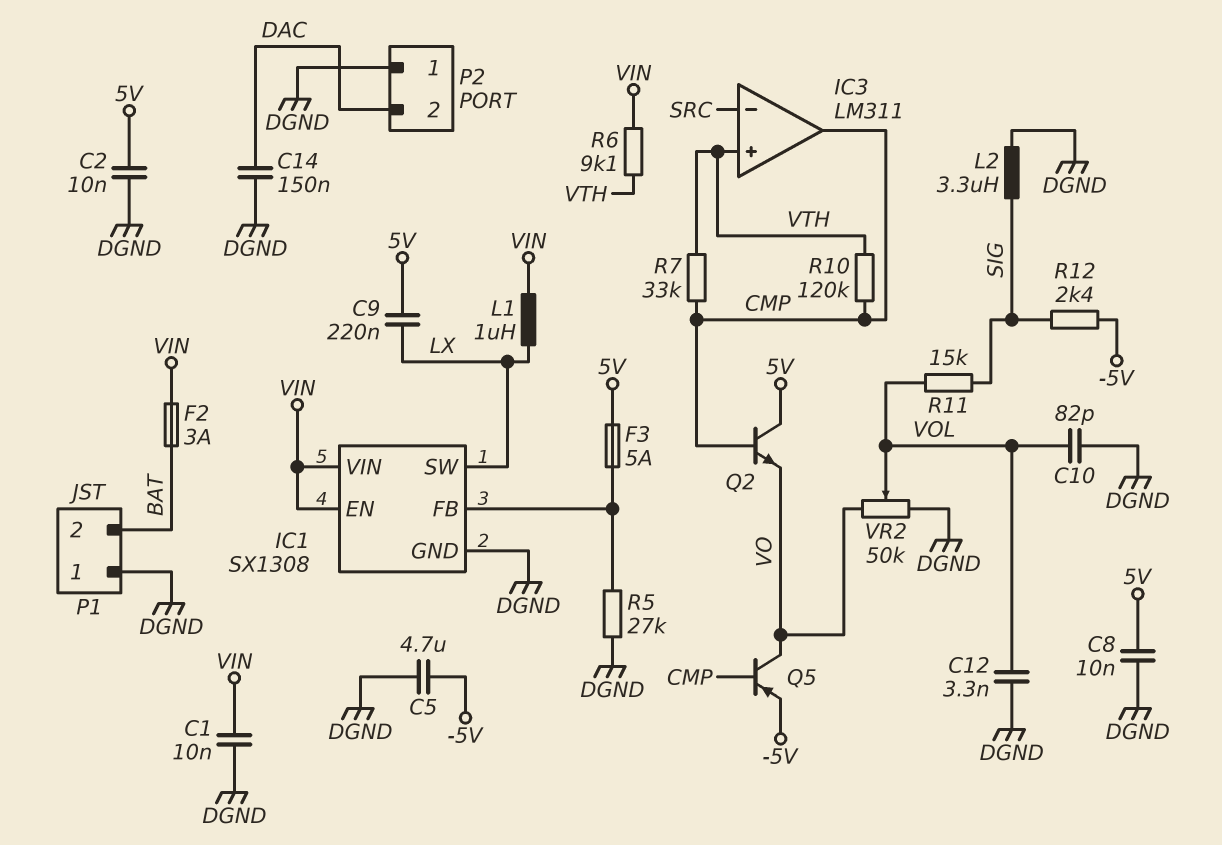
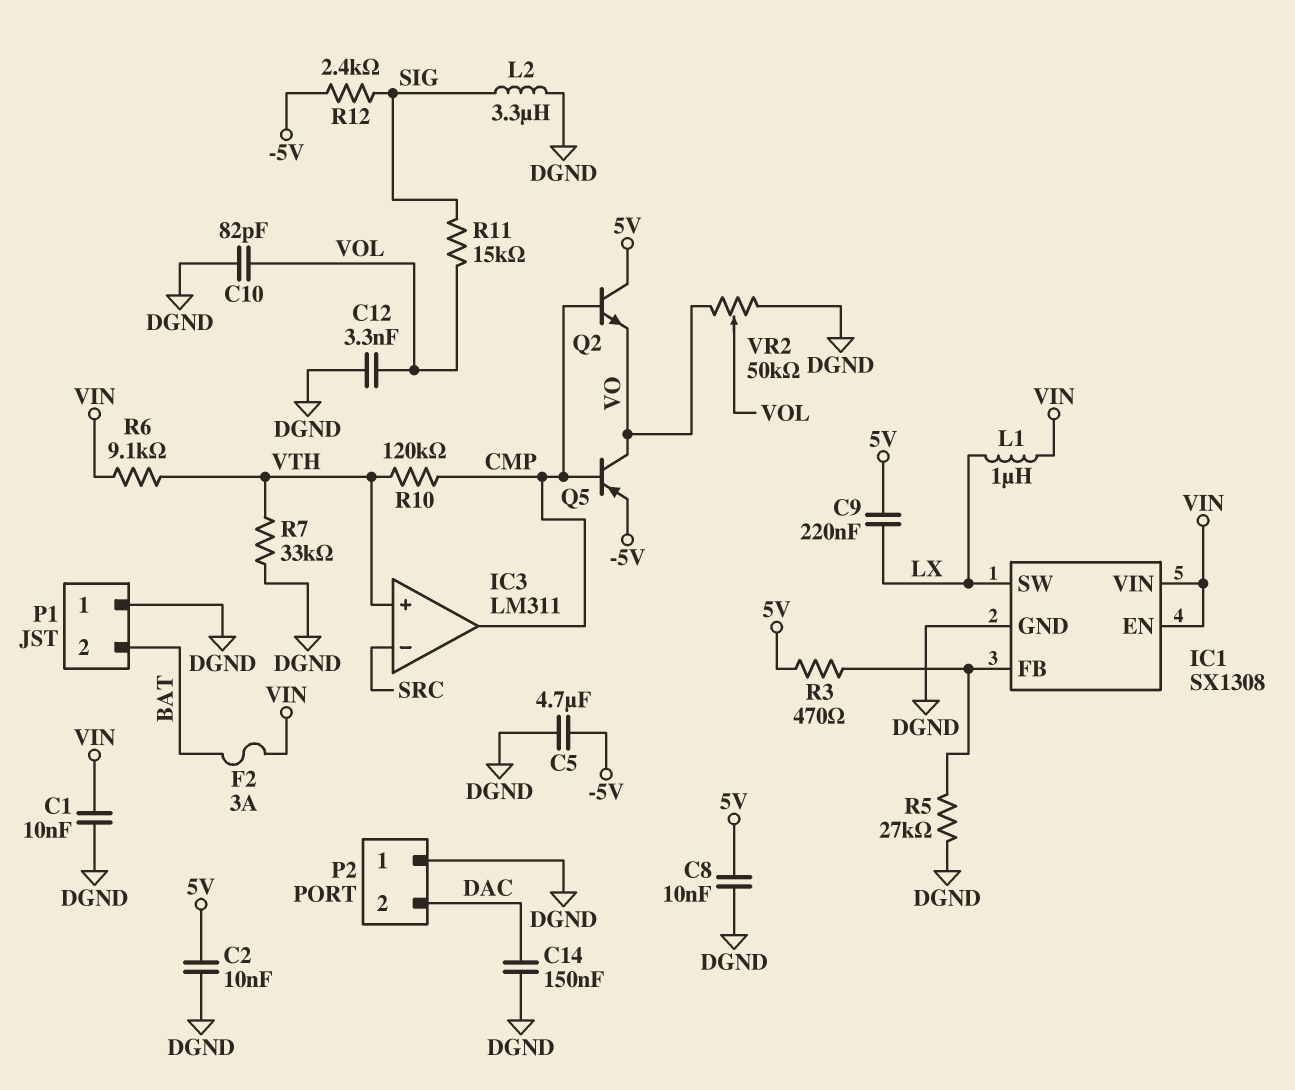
F3: 5A (5V, IC1/FB) -> none
R3: none -> 470 (5V, IC1/FB)
R7: 33k (CMP, VTH) -> 33k (DGND, VTH)

